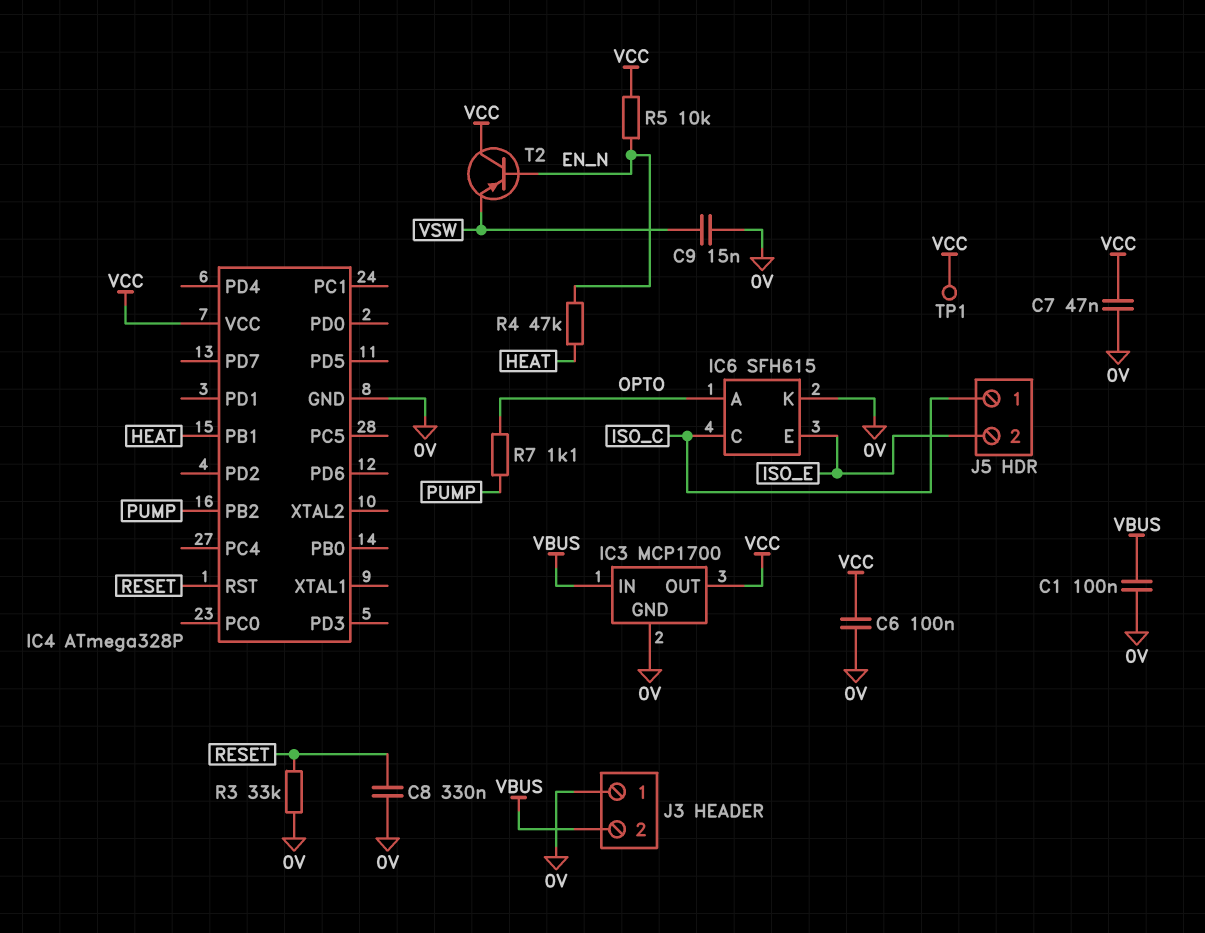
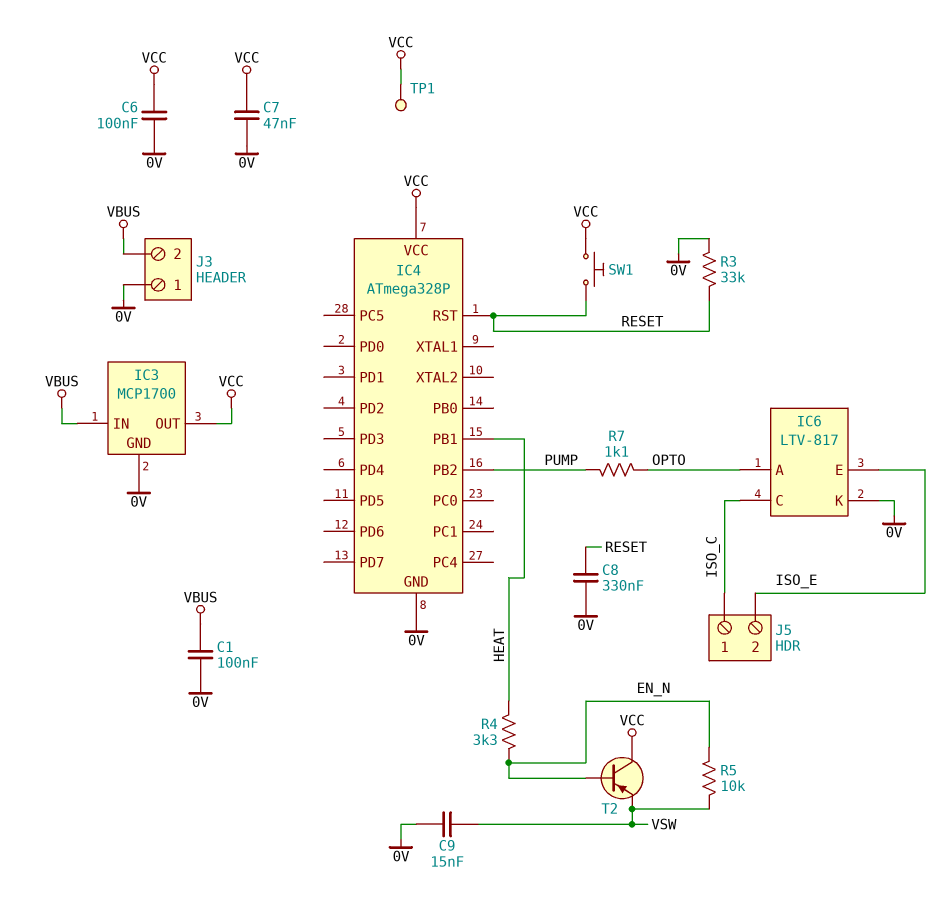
IC6: SFH615 -> LTV-817
R4: 47k (EN_N, HEAT) -> 3.3k (EN_N, HEAT)
R5: 10k (EN_N, VCC) -> 10k (EN_N, VSW)
SW1: none -> button (RESET, VCC)

